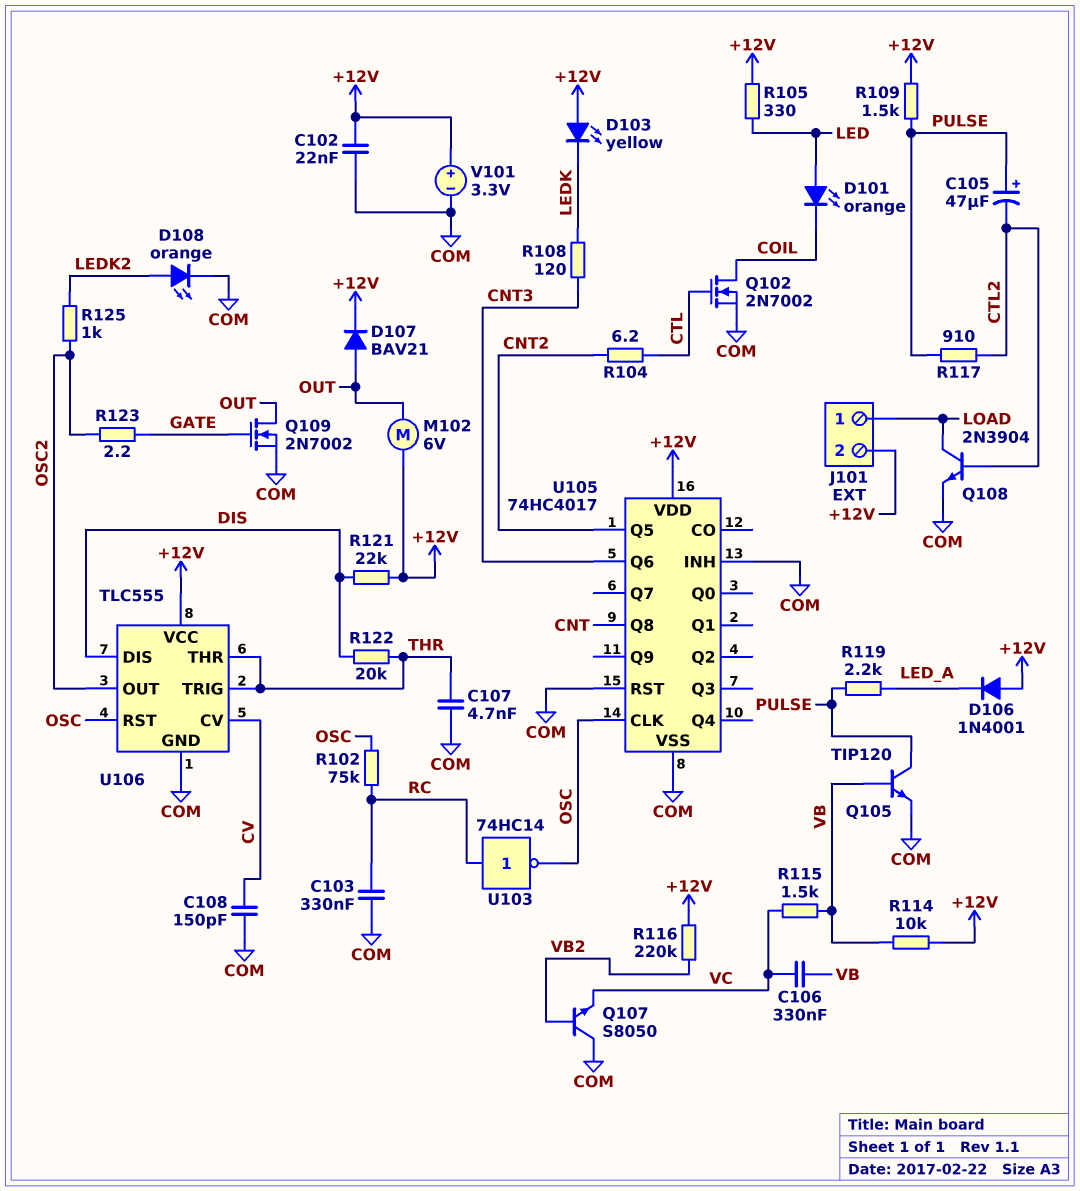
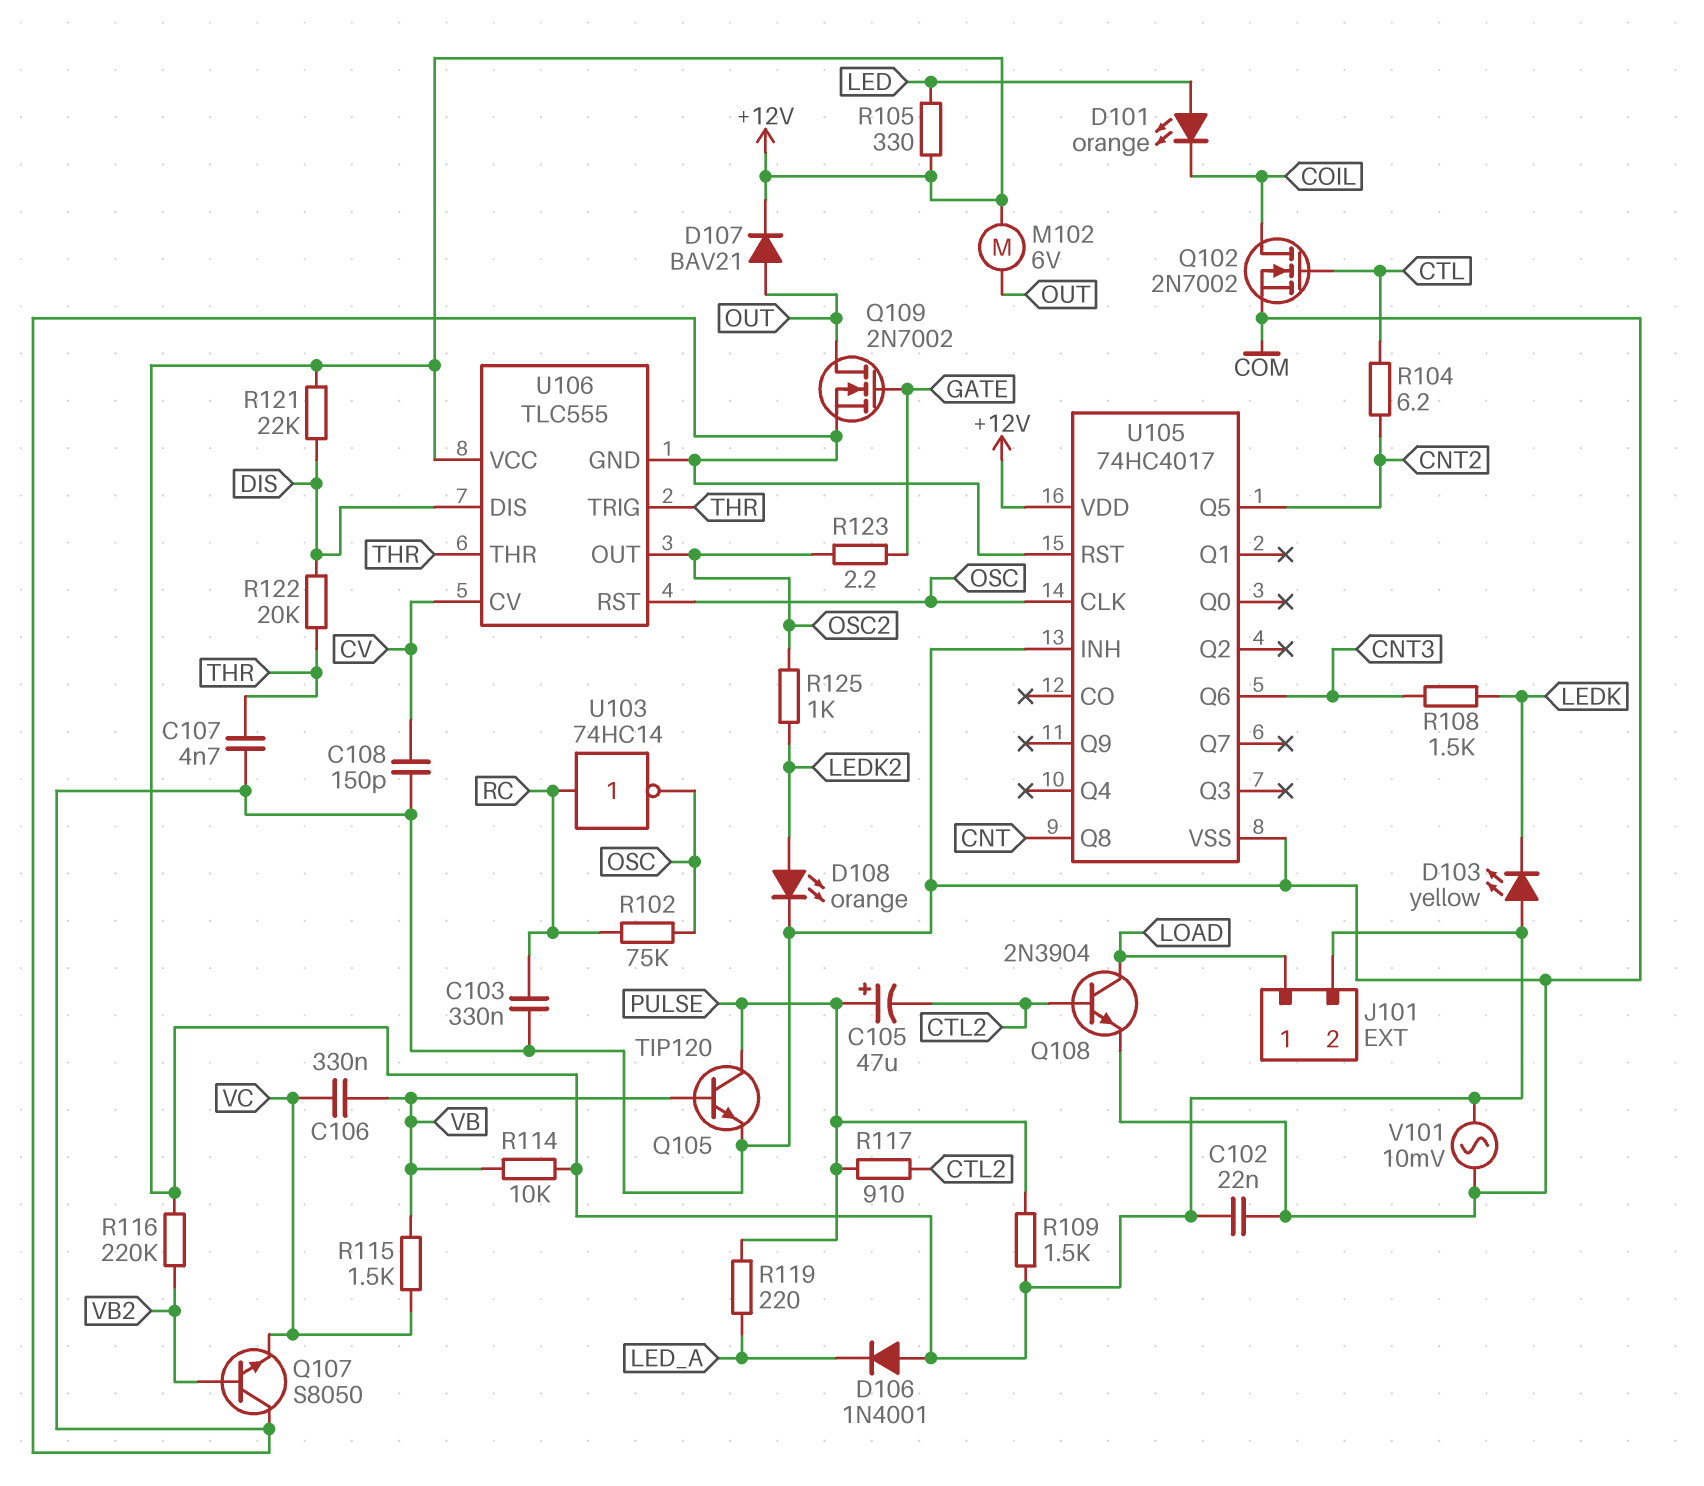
R108: 120 (CNT3, LEDK) -> 1.5k (CNT3, LEDK)
R119: 2.2k (LED_A, PULSE) -> 220 (LED_A, PULSE)
V101: 3.3V (plus +12V, minus COM) -> AC 10mV (+12V, COM)

